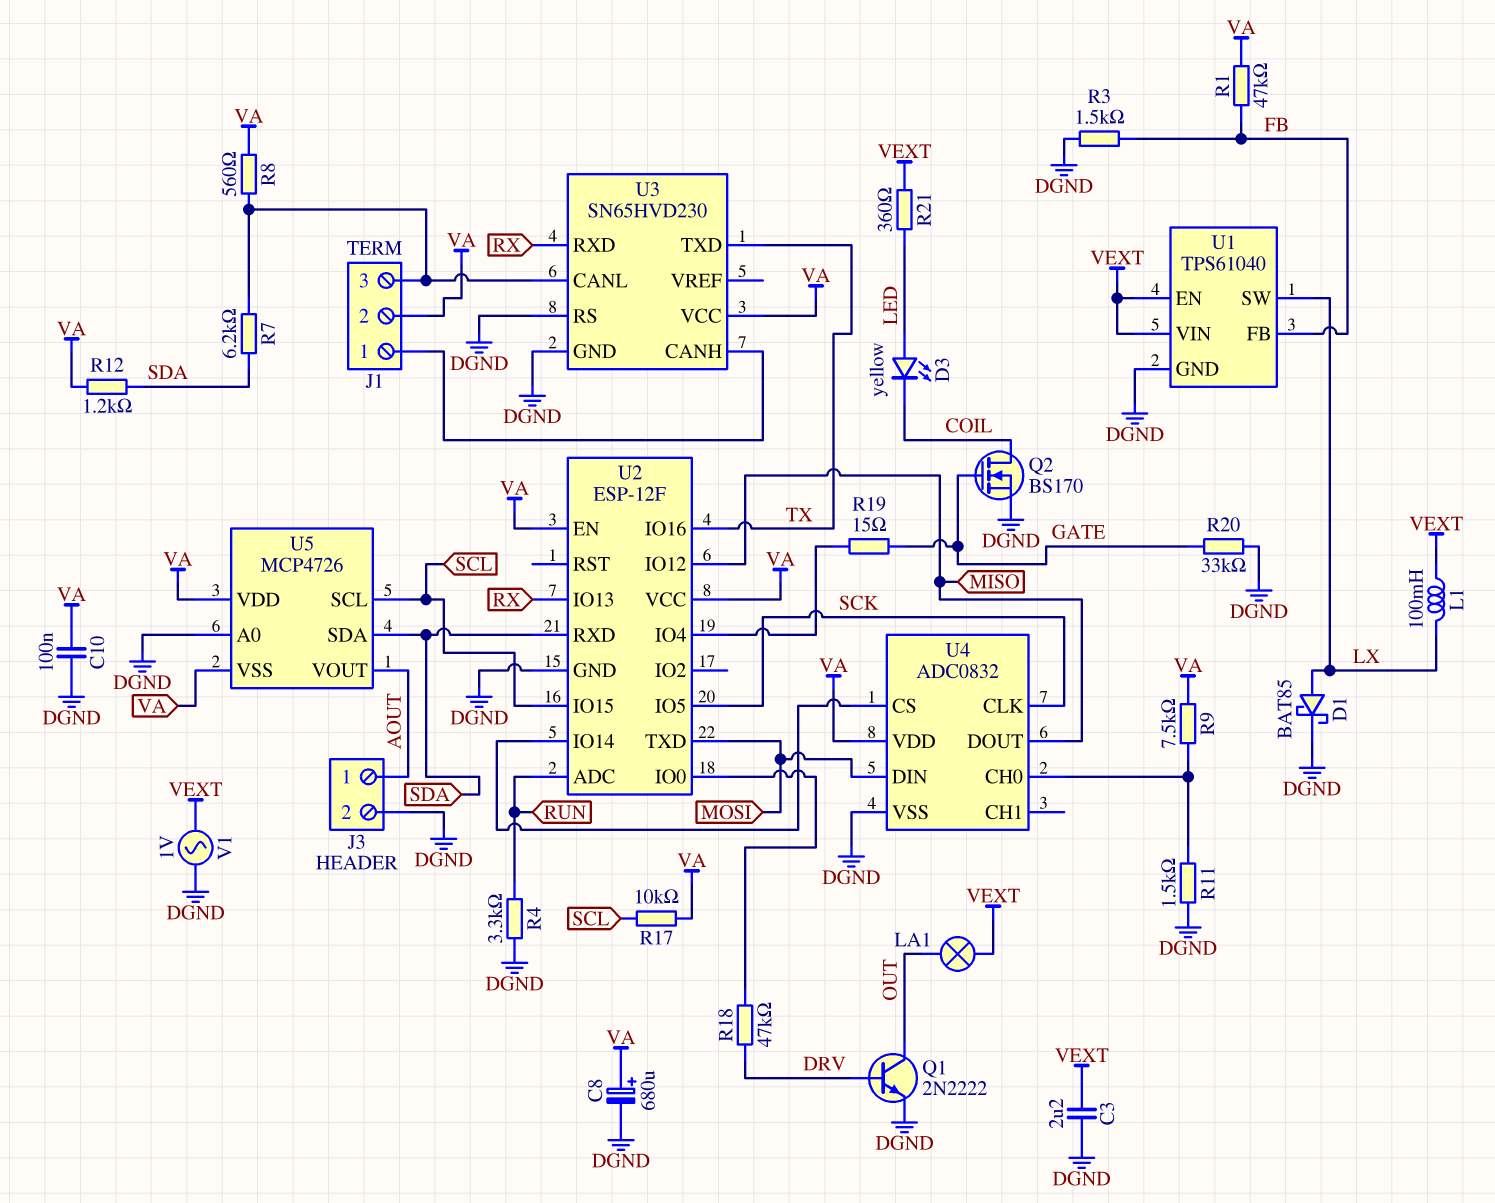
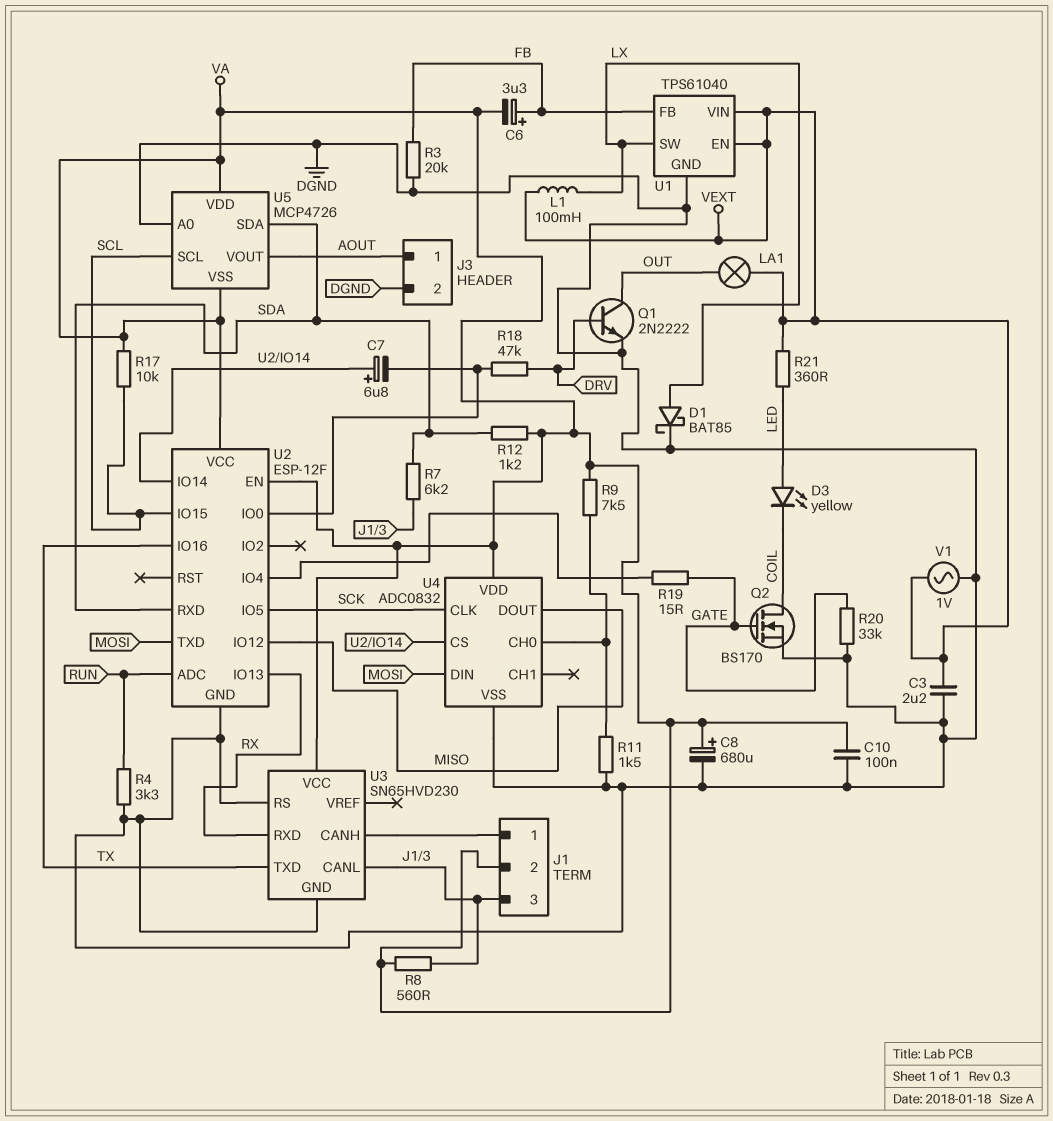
C6: none -> 3.3uF (plus FB, minus VA)
C7: none -> 6.8uF (plus U2/IO14, minus U2/IO0)
R1: 47k (FB, VA) -> none
R3: 1.5k (DGND, FB) -> 20k (DGND, FB)

